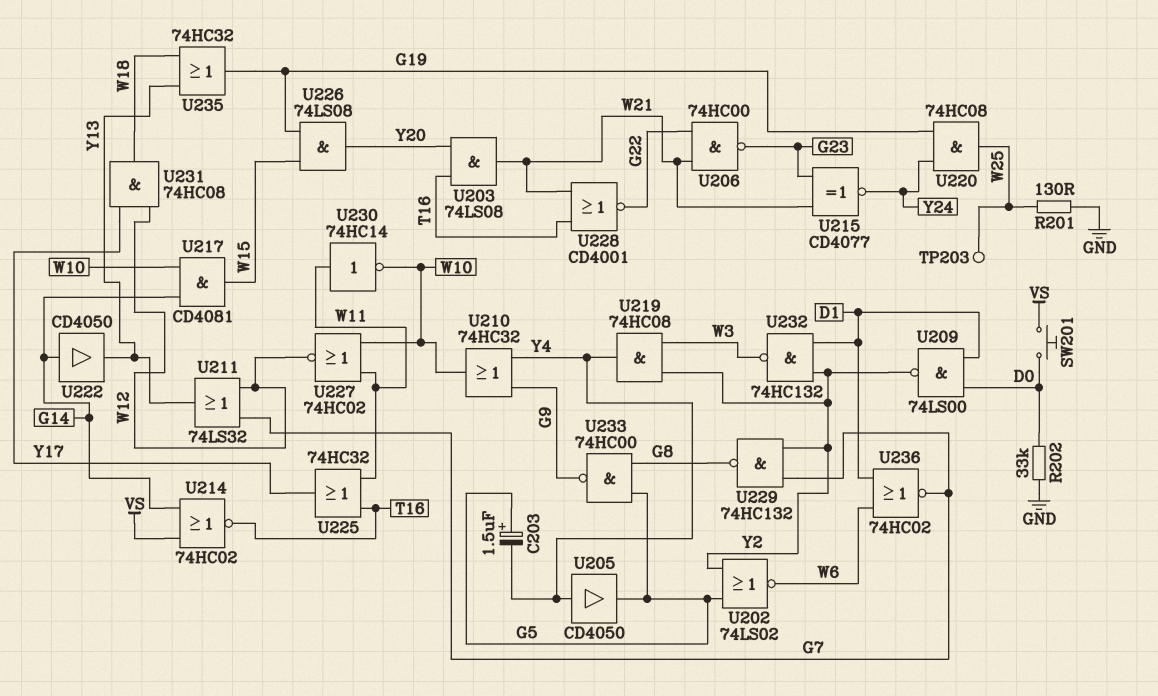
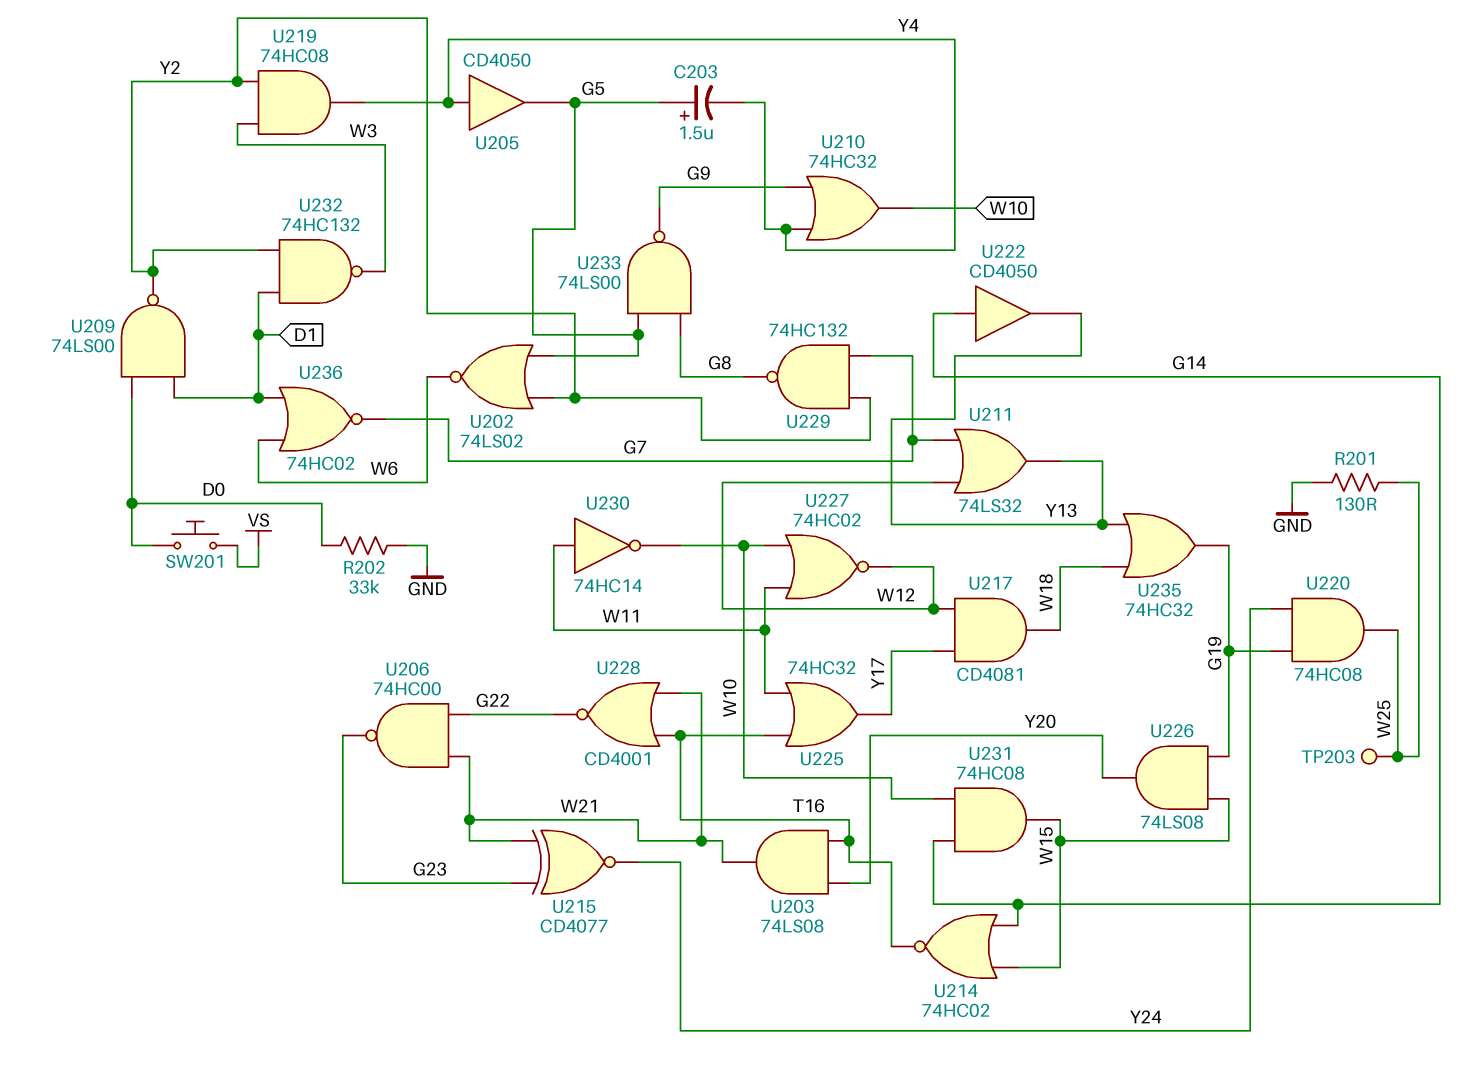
U214: NOR 74HC02 (in G14, in VS, out T16) -> NOR 74HC02 (in G14, in W15, out T16)
U217: AND CD4081 (in G14, in W10, out W15) -> AND CD4081 (in W12, in Y17, out W18)
U231: AND 74HC08 (in W12, in Y17, out W18) -> AND 74HC08 (in G14, in W10, out W15)
U233: NAND 74HC00 (in G5, in G8, out G9) -> NAND 74LS00 (in G5, in G8, out G9)

